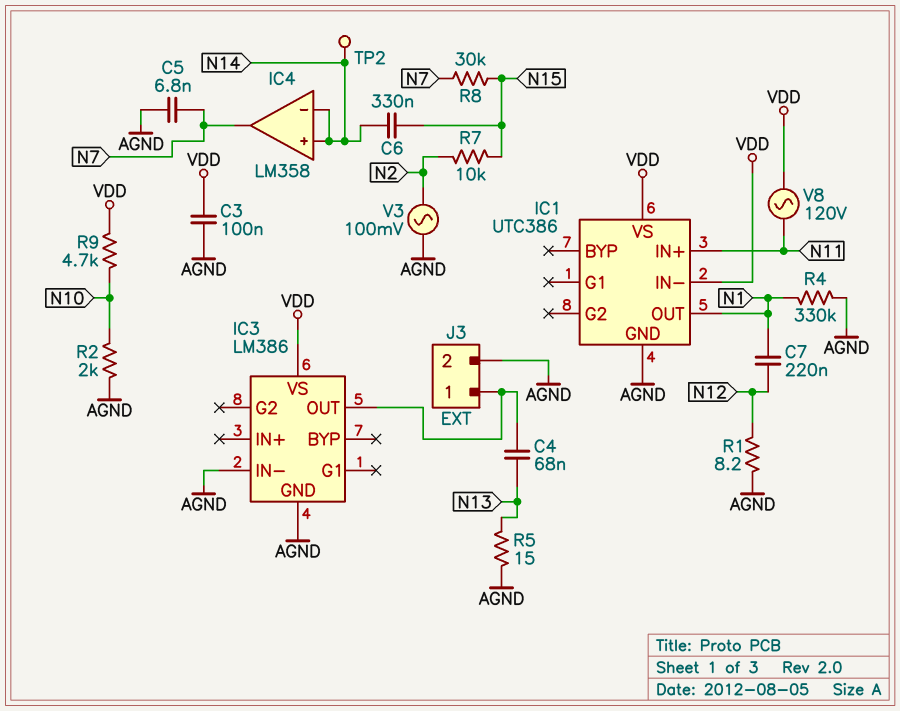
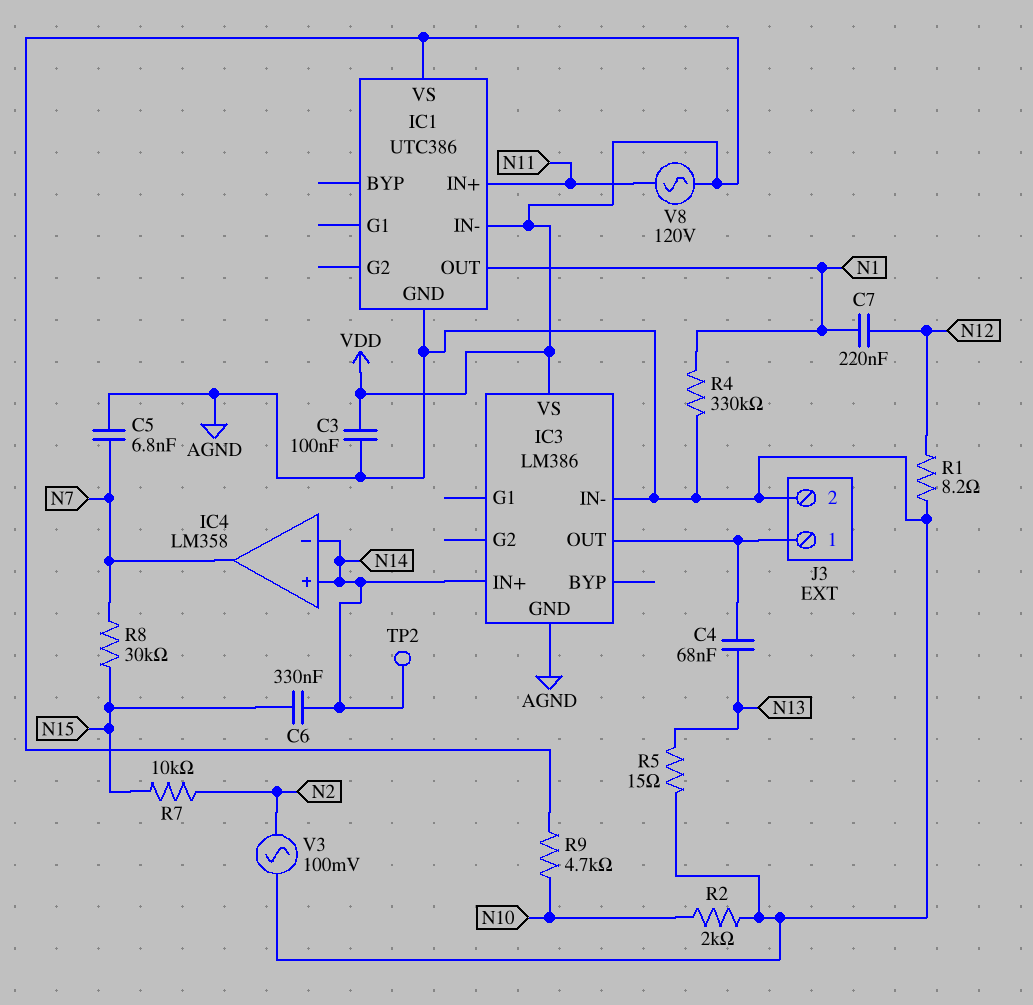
IC3 pin IN+: none -> N14

